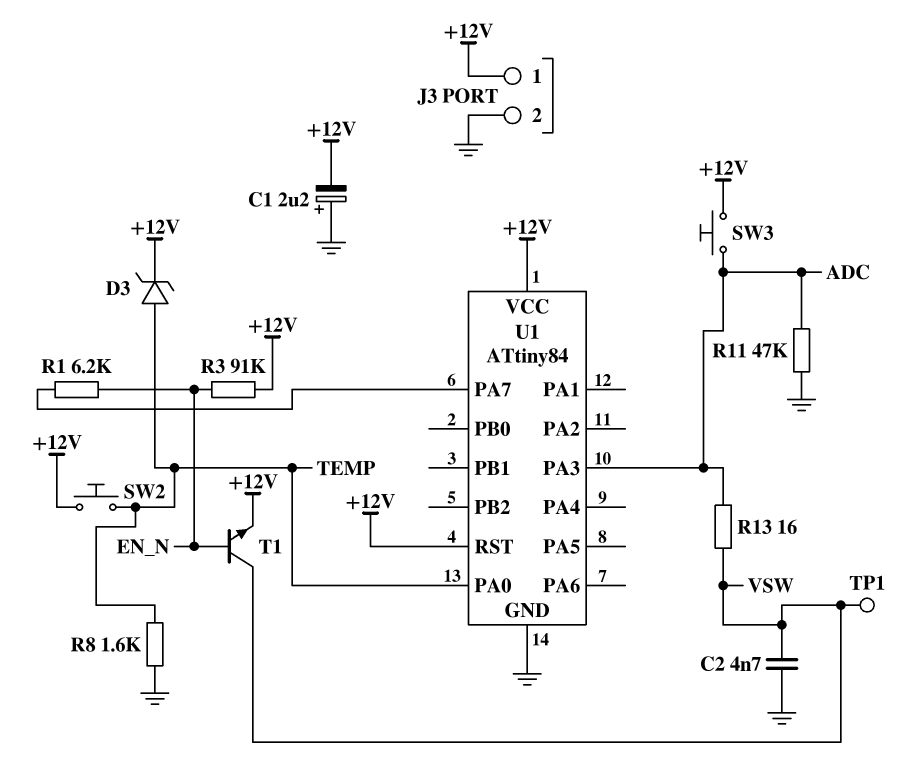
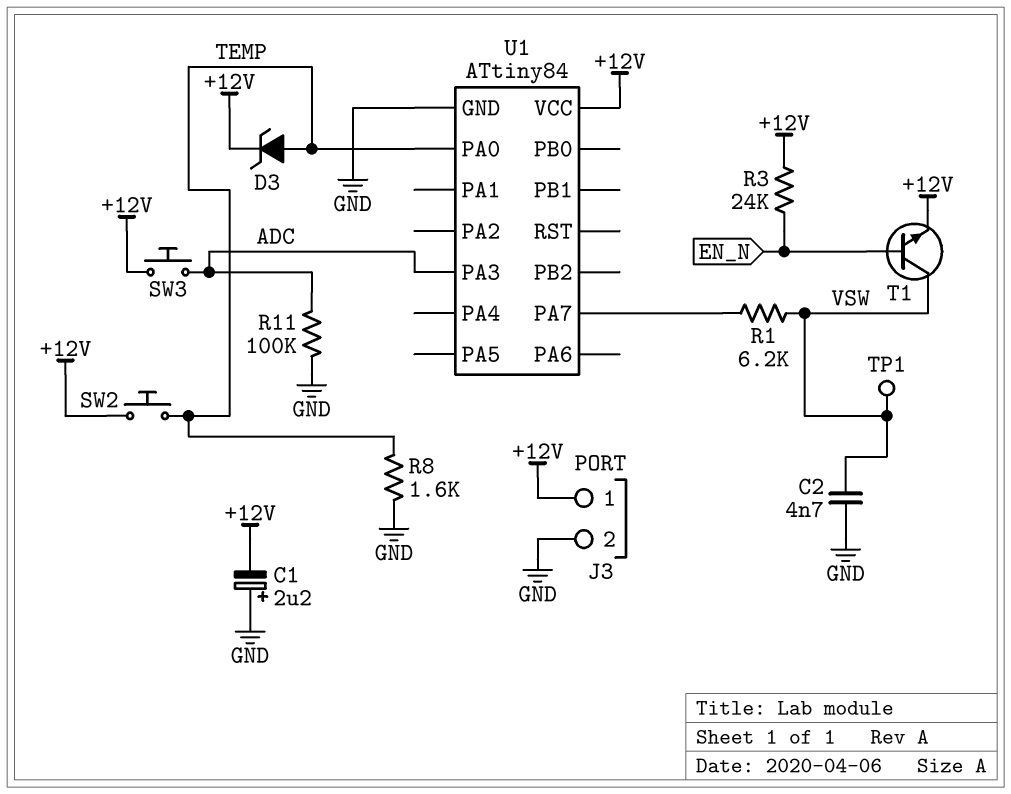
R1: 6.2k (EN_N, U1/PA7) -> 6.2k (U1/PA7, VSW)
R3: 91k (+12V, EN_N) -> 24k (+12V, EN_N)
R11: 47k (ADC, GND) -> 100k (ADC, GND)
R13: 16 (ADC, VSW) -> none
U1 pin RST: +12V -> none

